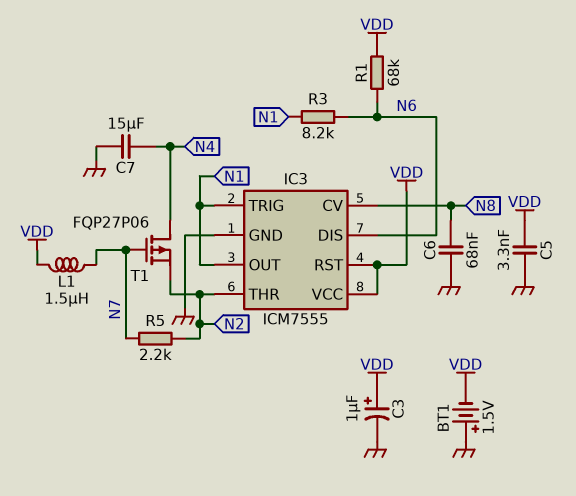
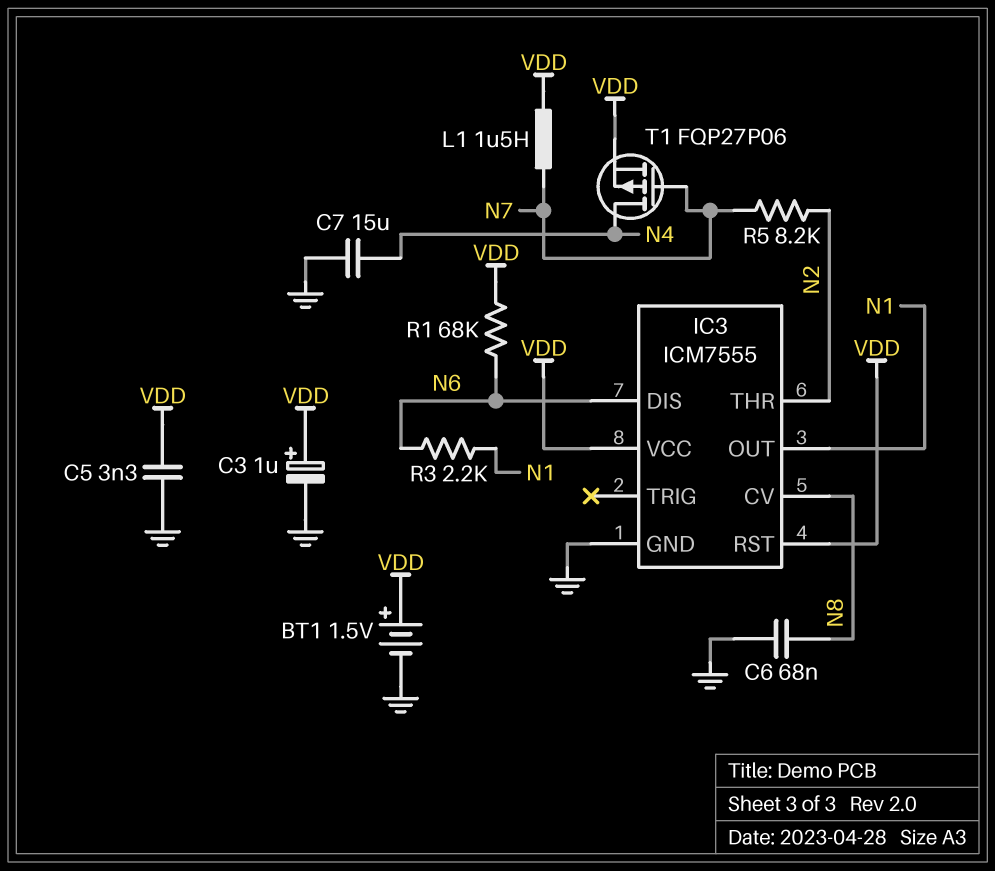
BT1: 1.5V (plus GND, minus VDD) -> 1.5V (plus VDD, minus GND)
IC3 pin TRIG: N1 -> none
R3: 8.2k (N1, N6) -> 2.2k (N1, N6)
R5: 2.2k (N2, N7) -> 8.2k (N2, N7)
T1: PMOS FQP27P06 (G N7, D N4, S N2) -> PMOS FQP27P06 (G N7, D N4, S VDD)

